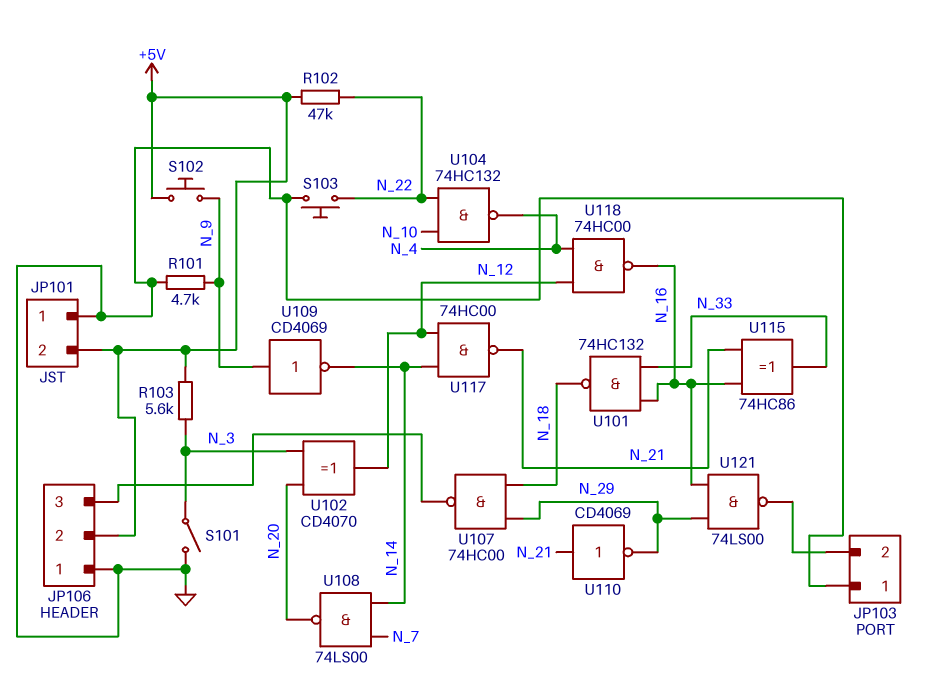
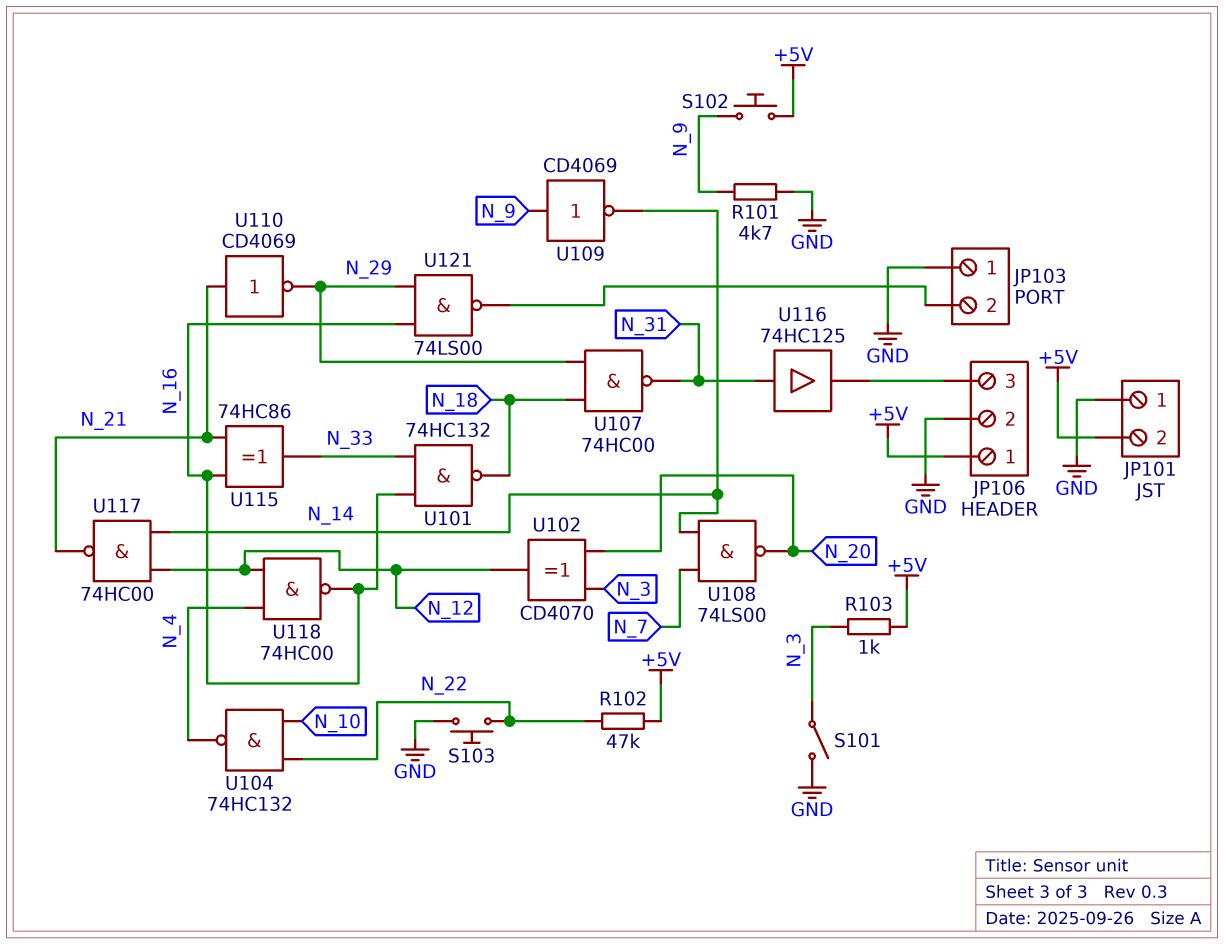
JP106 pin 1: GND -> +5V
JP106 pin 2: +5V -> GND
R103: 5.6k (+5V, N_3) -> 1k (+5V, N_3)
U107: NAND 74HC00 (in N_18, in N_29, out JP106/3) -> NAND 74HC00 (in N_18, in N_29, out N_31)
U116: none -> buffer 74HC125 (in N_31, out JP106/3)

